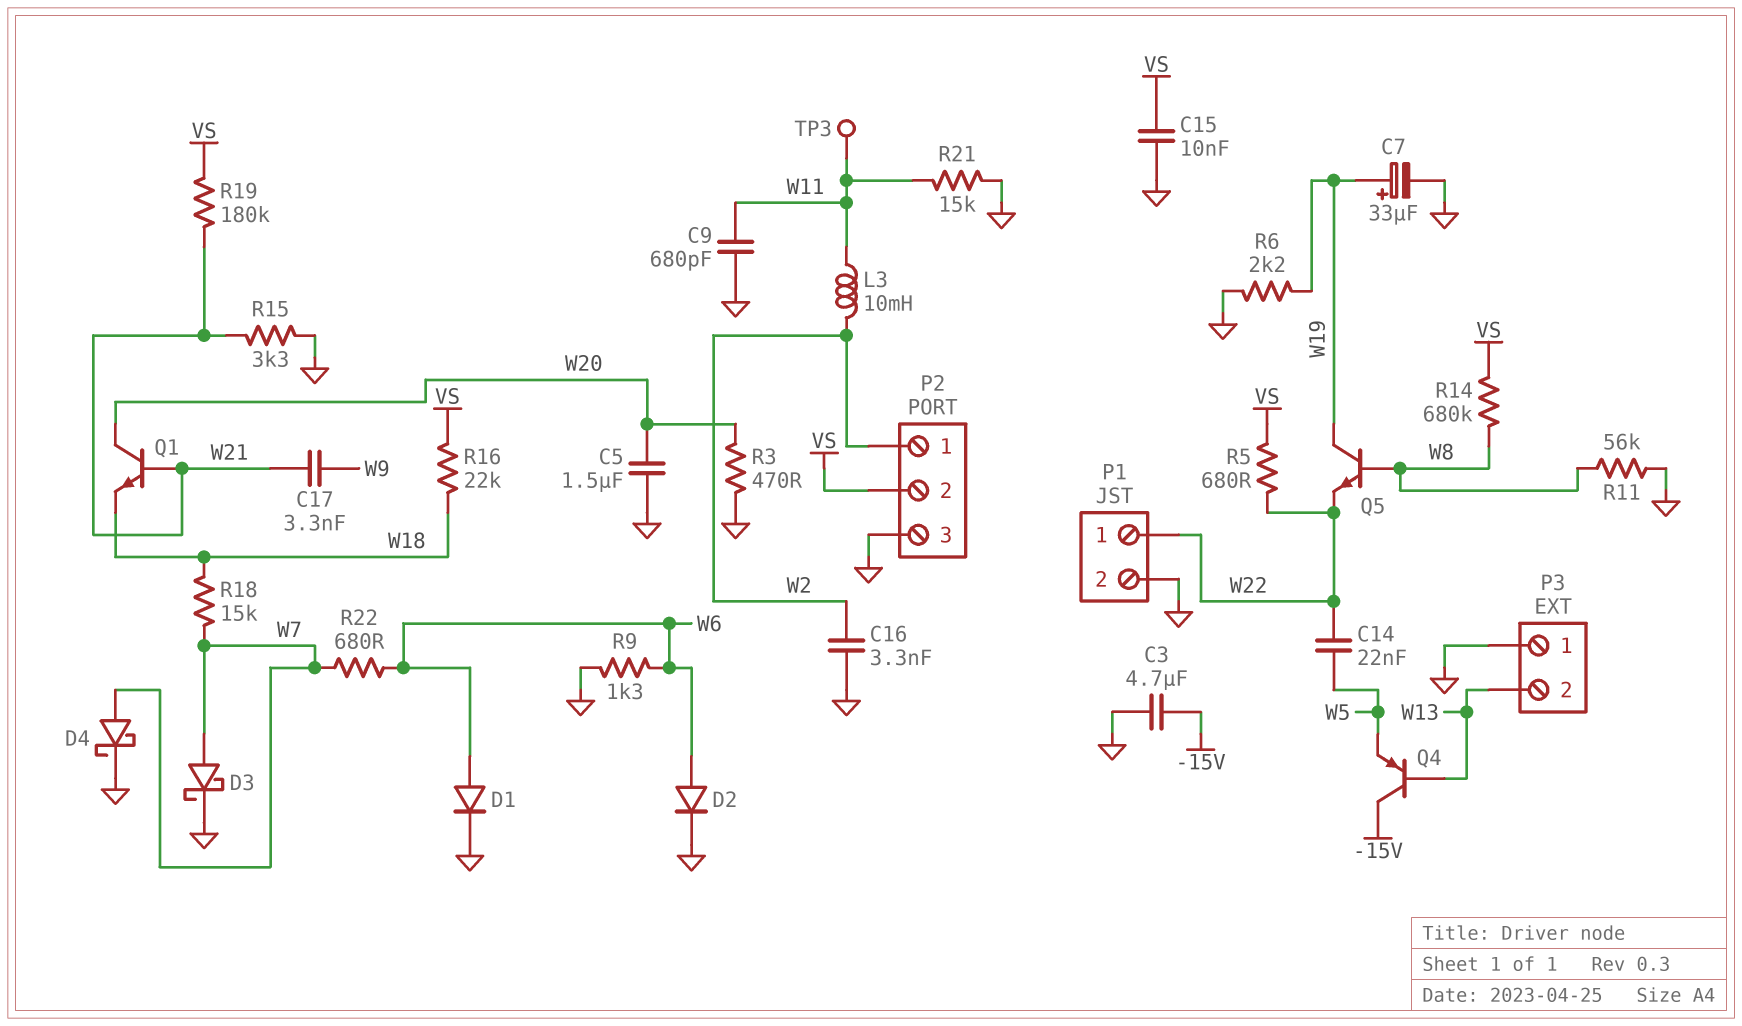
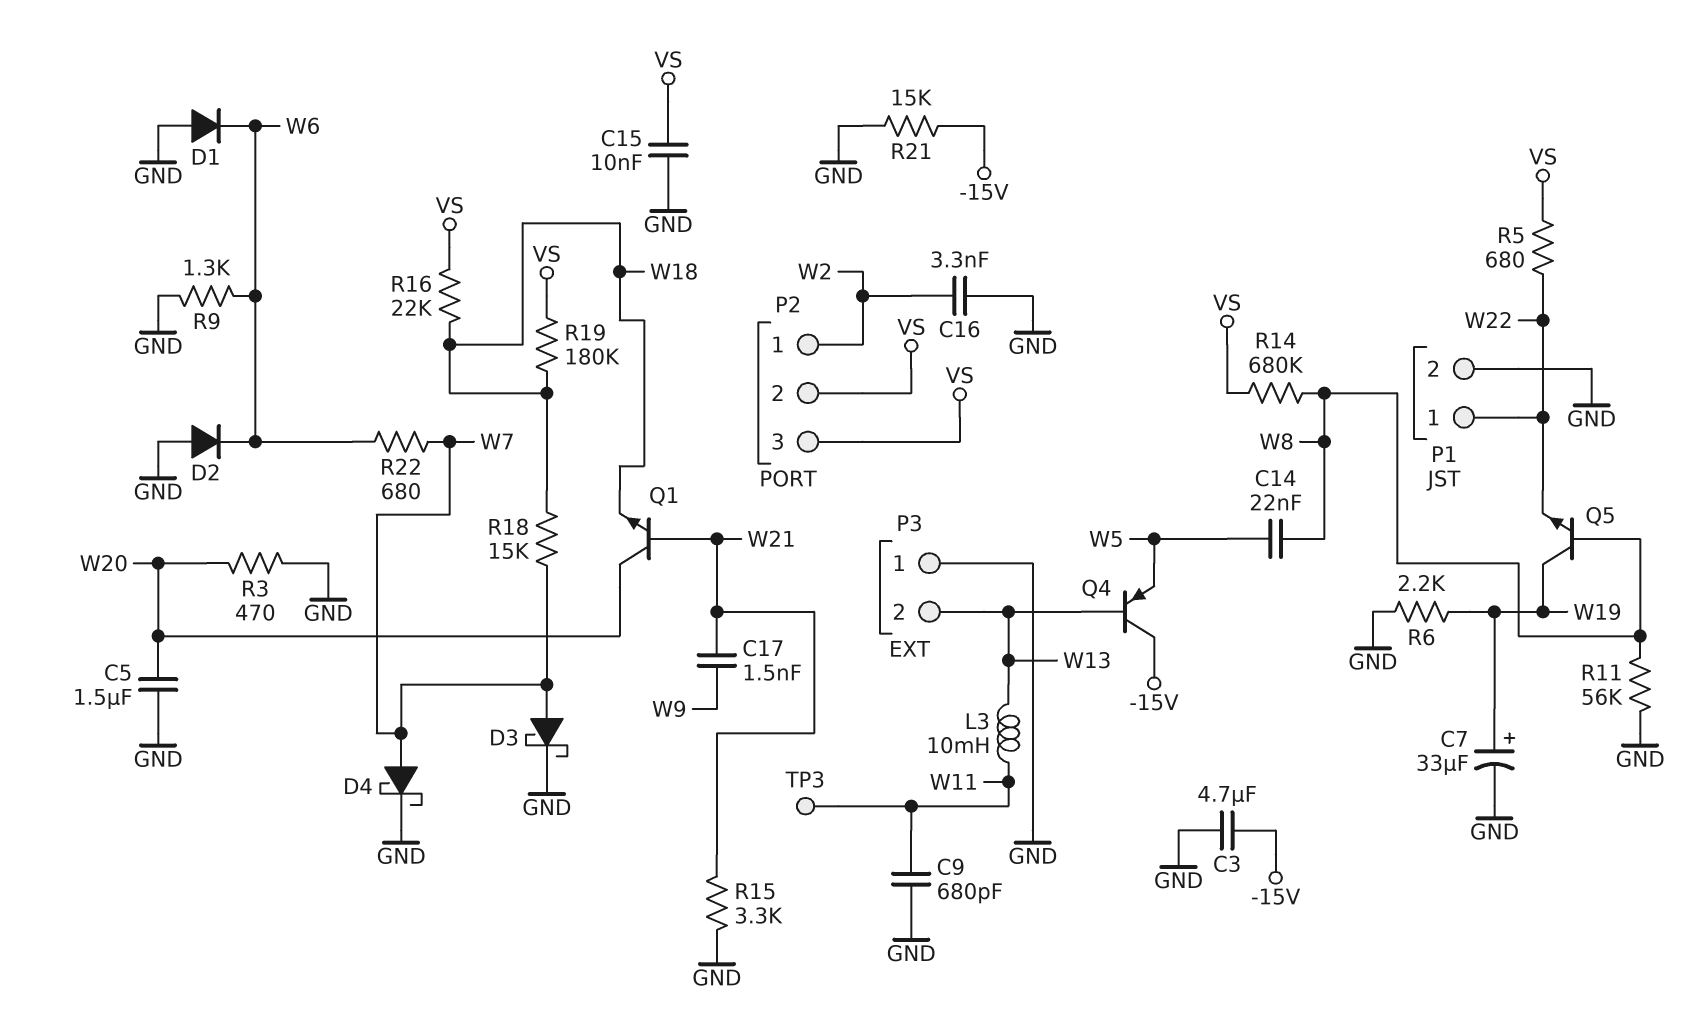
C14: 22nF (W5, W22) -> 22nF (W5, W8)
C17: 3.3nF (W9, W21) -> 1.5nF (W9, W21)
D1: diode (A W6, K GND) -> diode (A GND, K W6)
D2: diode (A W6, K GND) -> diode (A GND, K W6)
L3: 10mH (W2, W11) -> 10mH (W11, W13)
P2 pin 3: GND -> VS
R19: 180k (VS, W21) -> 180k (VS, W18)
R21: 15k (GND, W11) -> 15k (-15V, GND)

